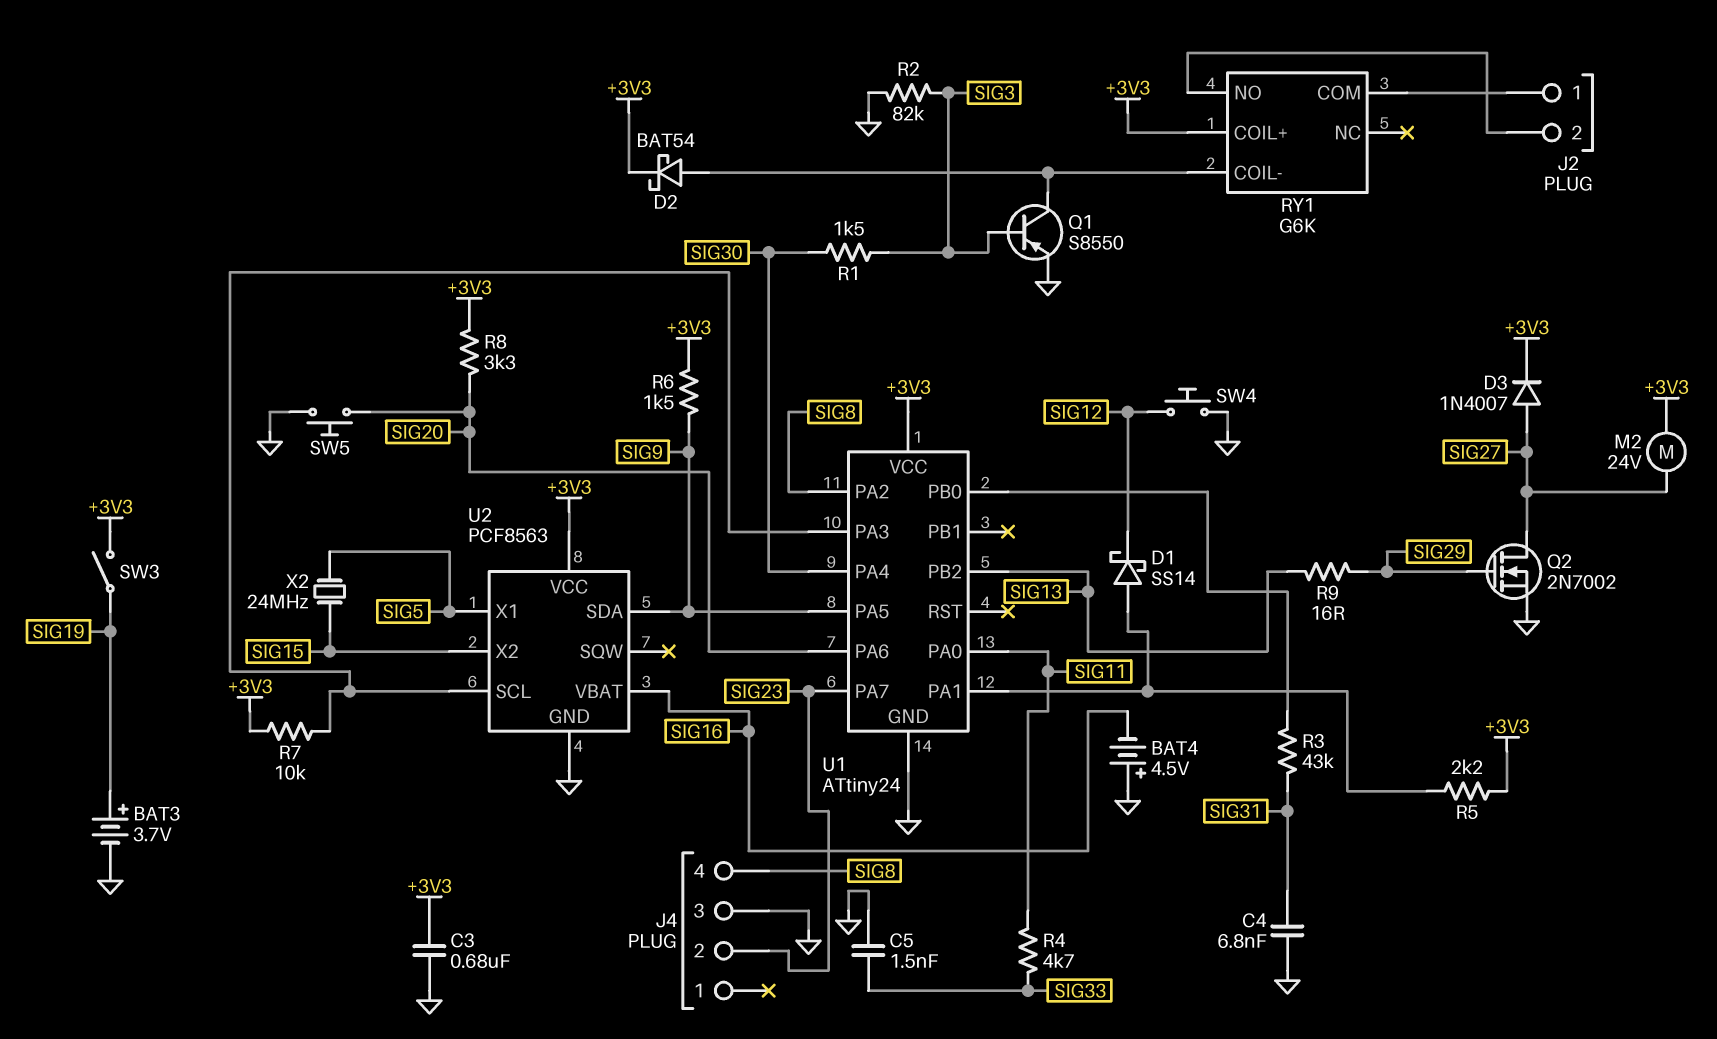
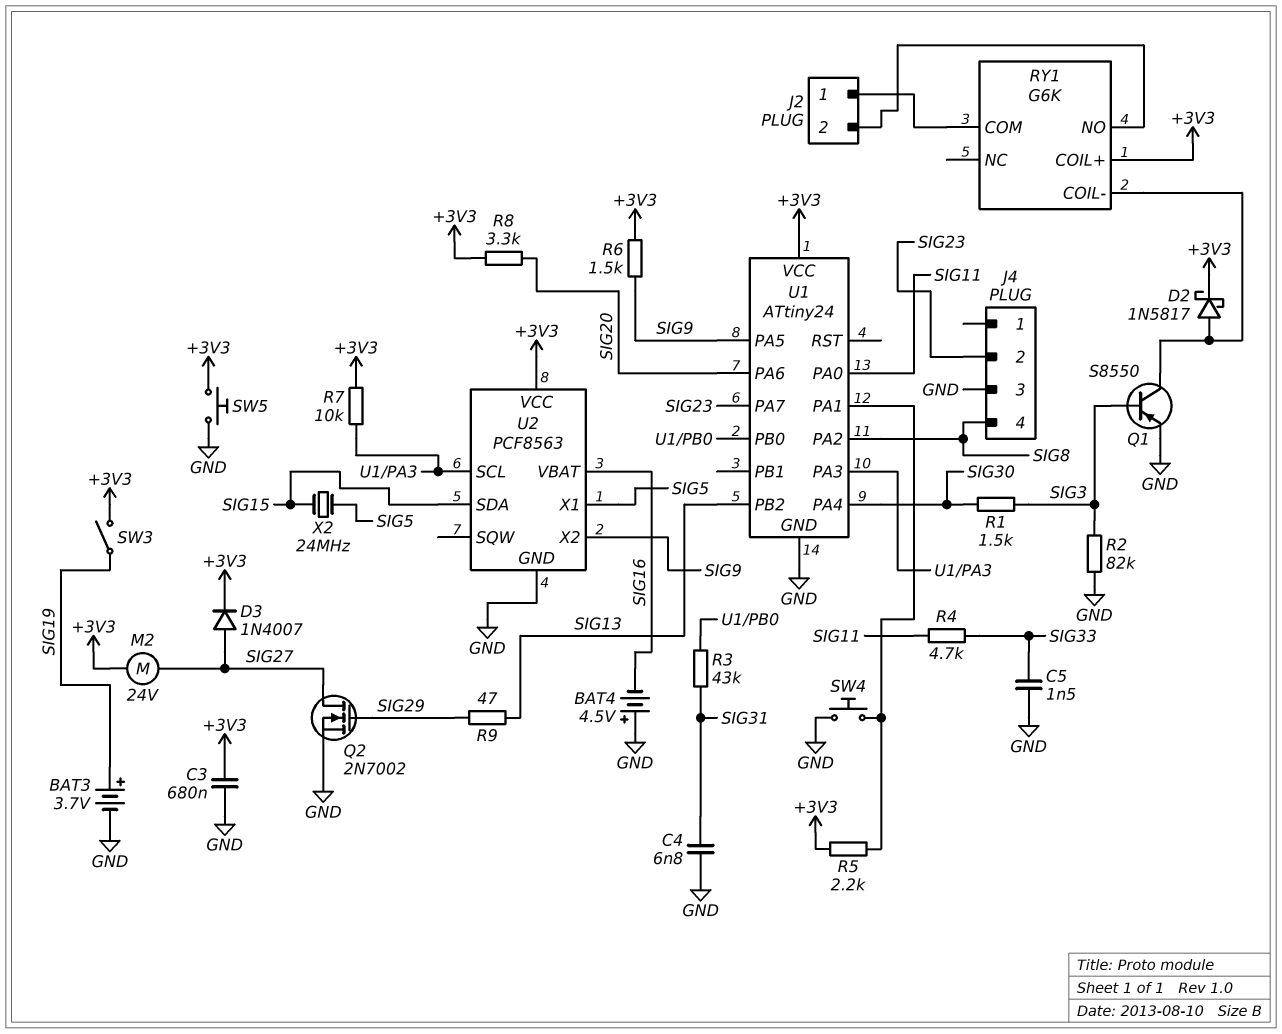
D1: schottky SS14 (A U1/PA1, K SIG12) -> none
D2: schottky BAT54 (A RY1/COIL-, K +3V3) -> schottky 1N5817 (A RY1/COIL-, K +3V3)
R9: 16 (SIG13, SIG29) -> 47 (SIG13, SIG29)
SW4: button (GND, SIG12) -> button (GND, U1/PA1)
SW5: button (GND, SIG20) -> button (+3V3, GND)
U2 pin SDA: SIG9 -> SIG15
U2 pin X2: SIG15 -> SIG9

